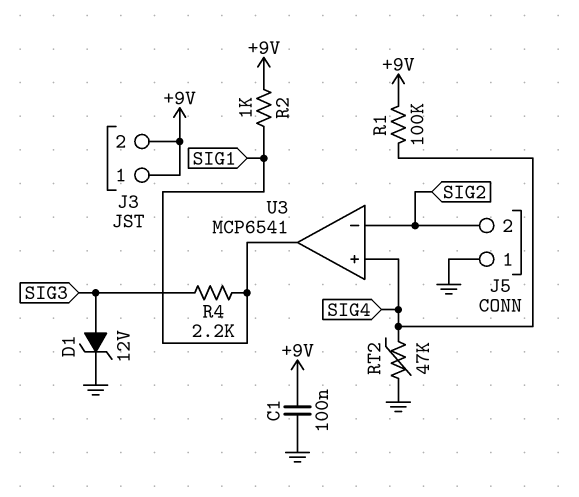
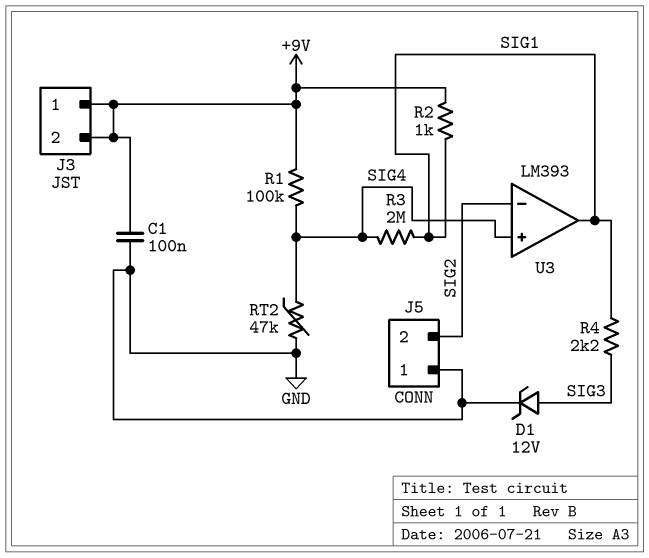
R3: none -> 2M (SIG1, SIG4)
U3: MCP6541 -> LM393

